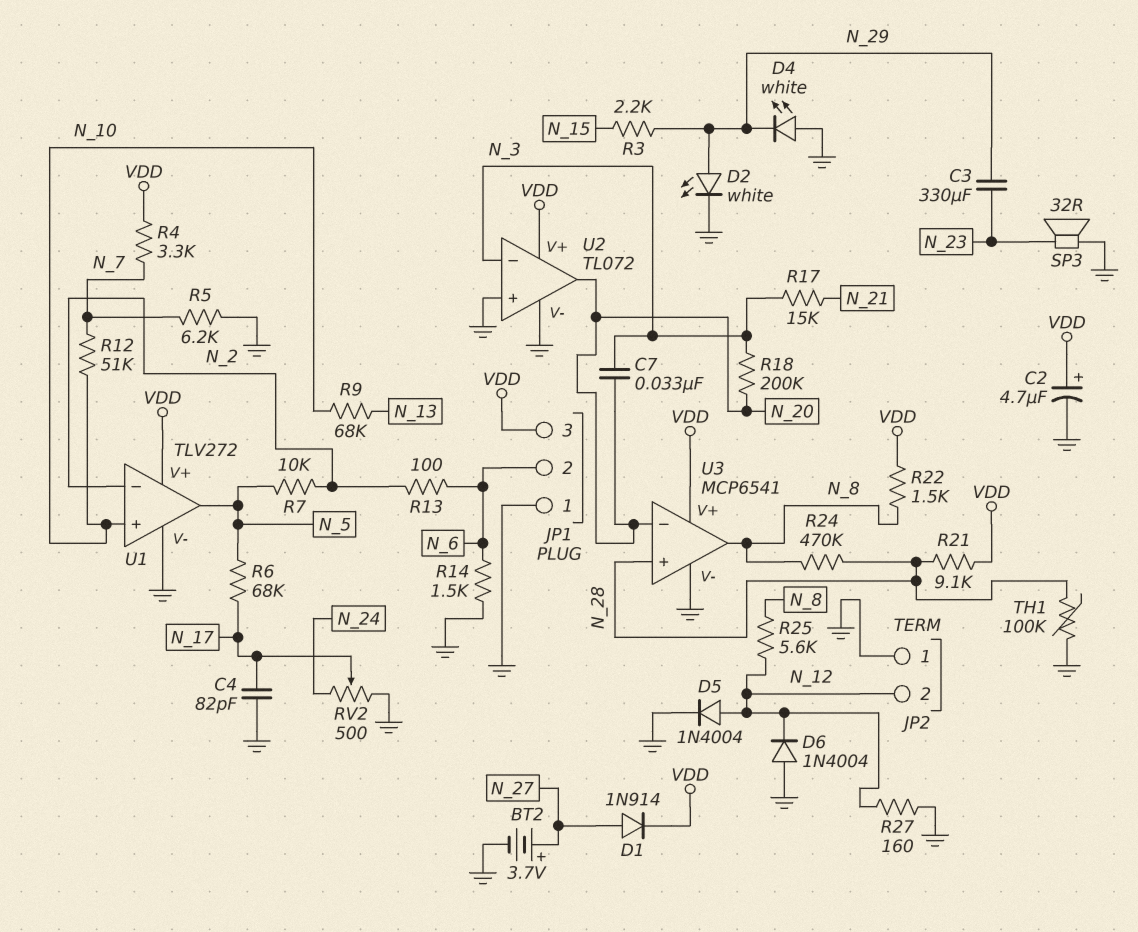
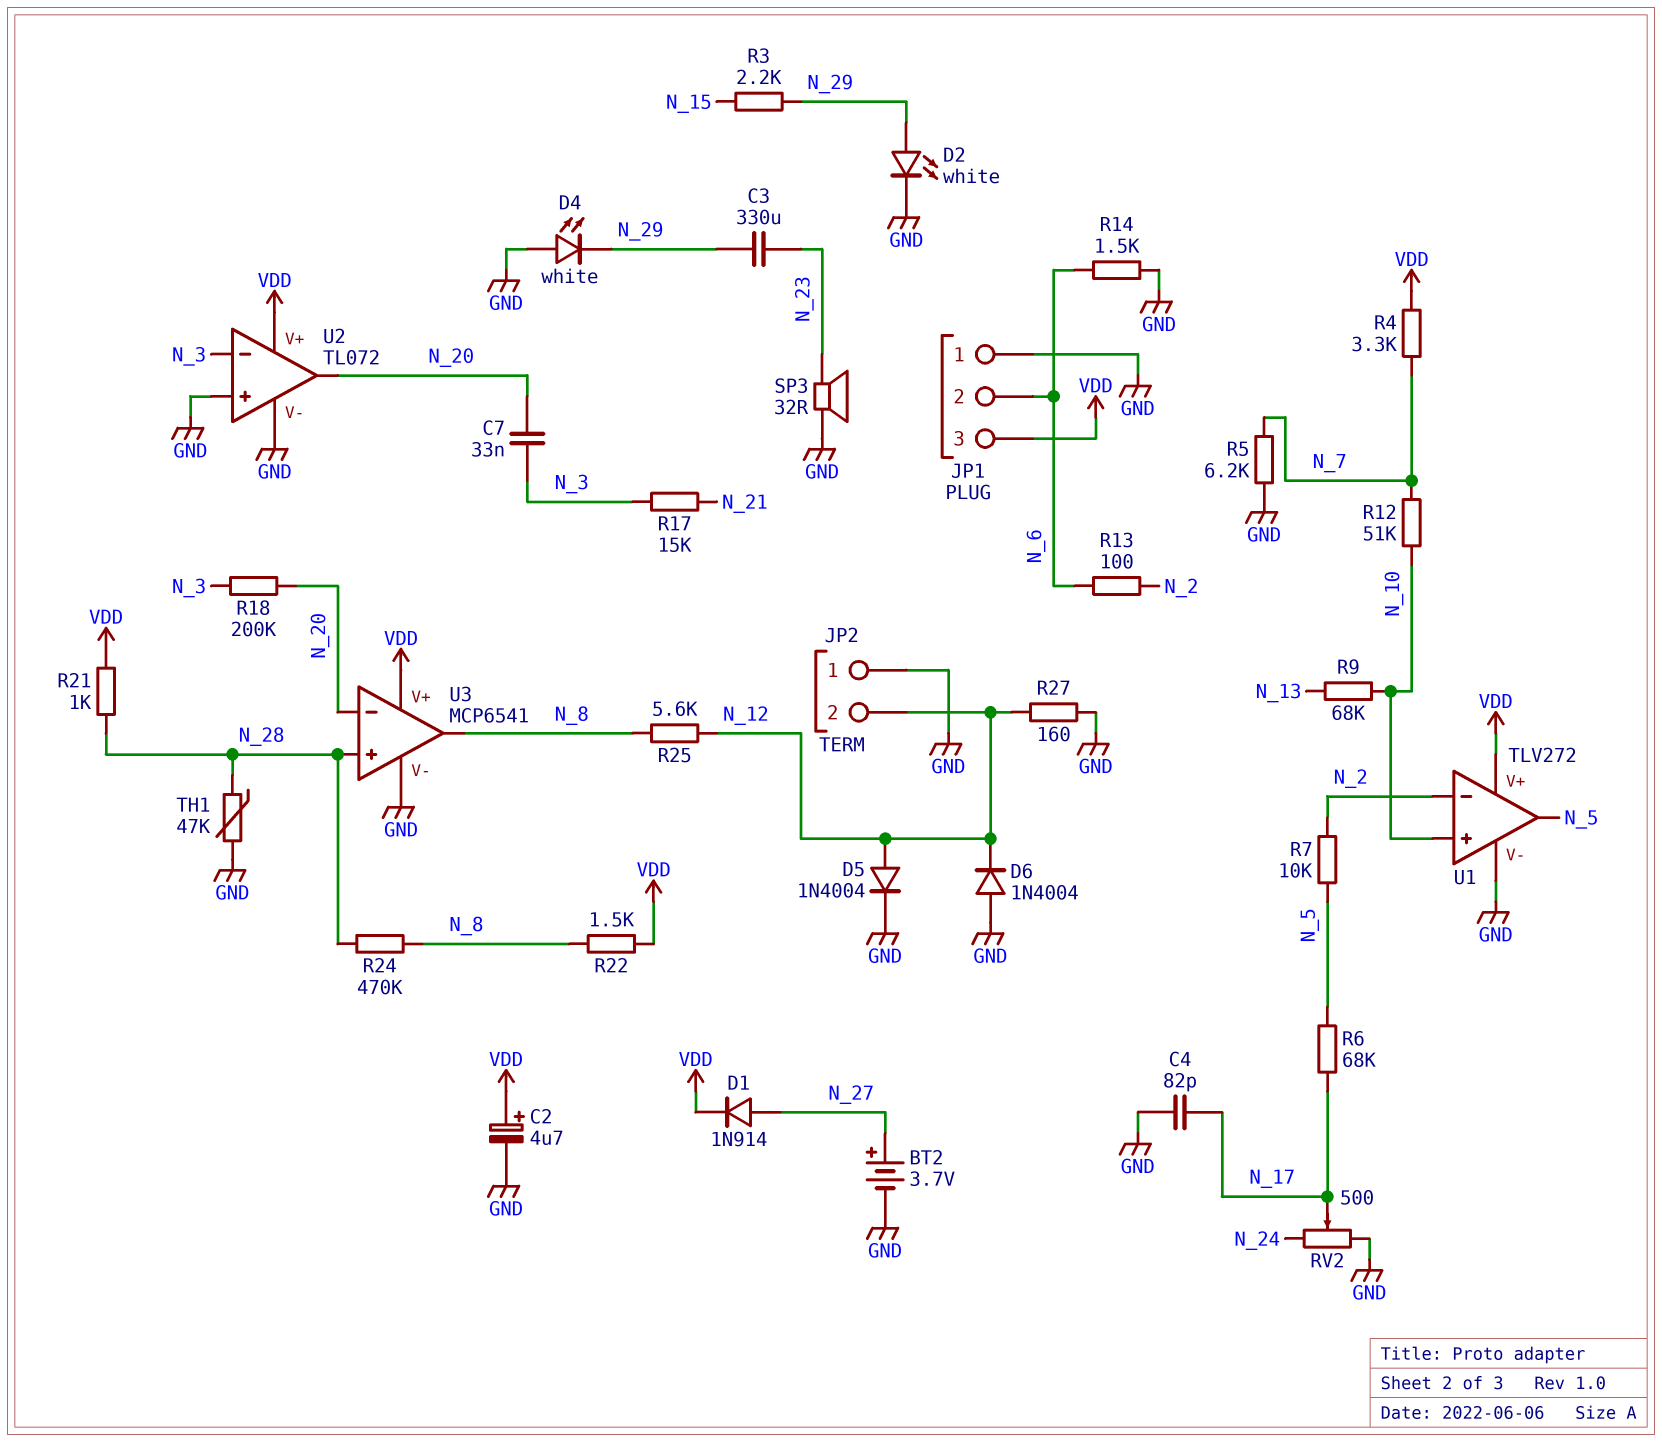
R21: 9.1k (N_28, VDD) -> 1k (N_28, VDD)
TH1: 100k (GND, N_28) -> 47k (GND, N_28)

